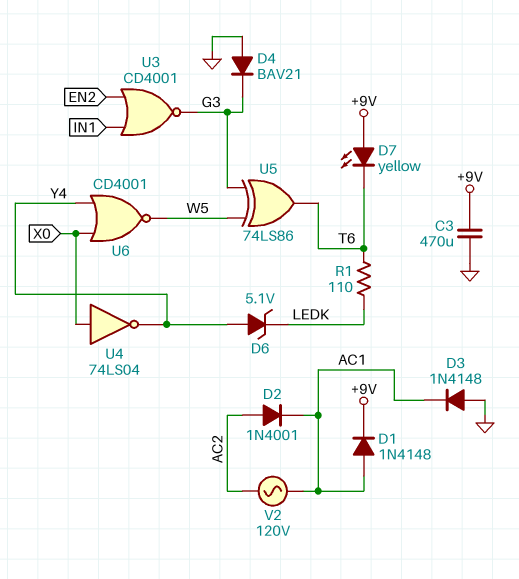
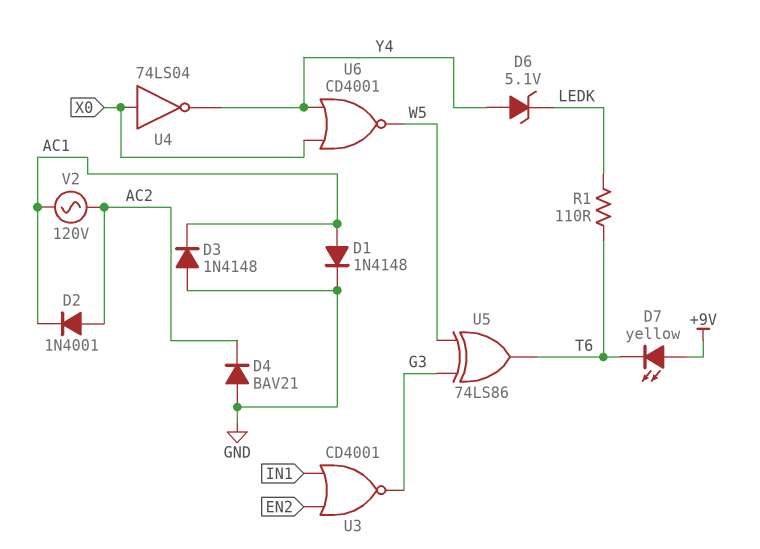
C3: 470uF (+9V, GND) -> none
D1: diode 1N4148 (A AC1, K +9V) -> diode 1N4148 (A AC1, K GND)
D4: diode BAV21 (A GND, K G3) -> diode BAV21 (A GND, K AC2)

